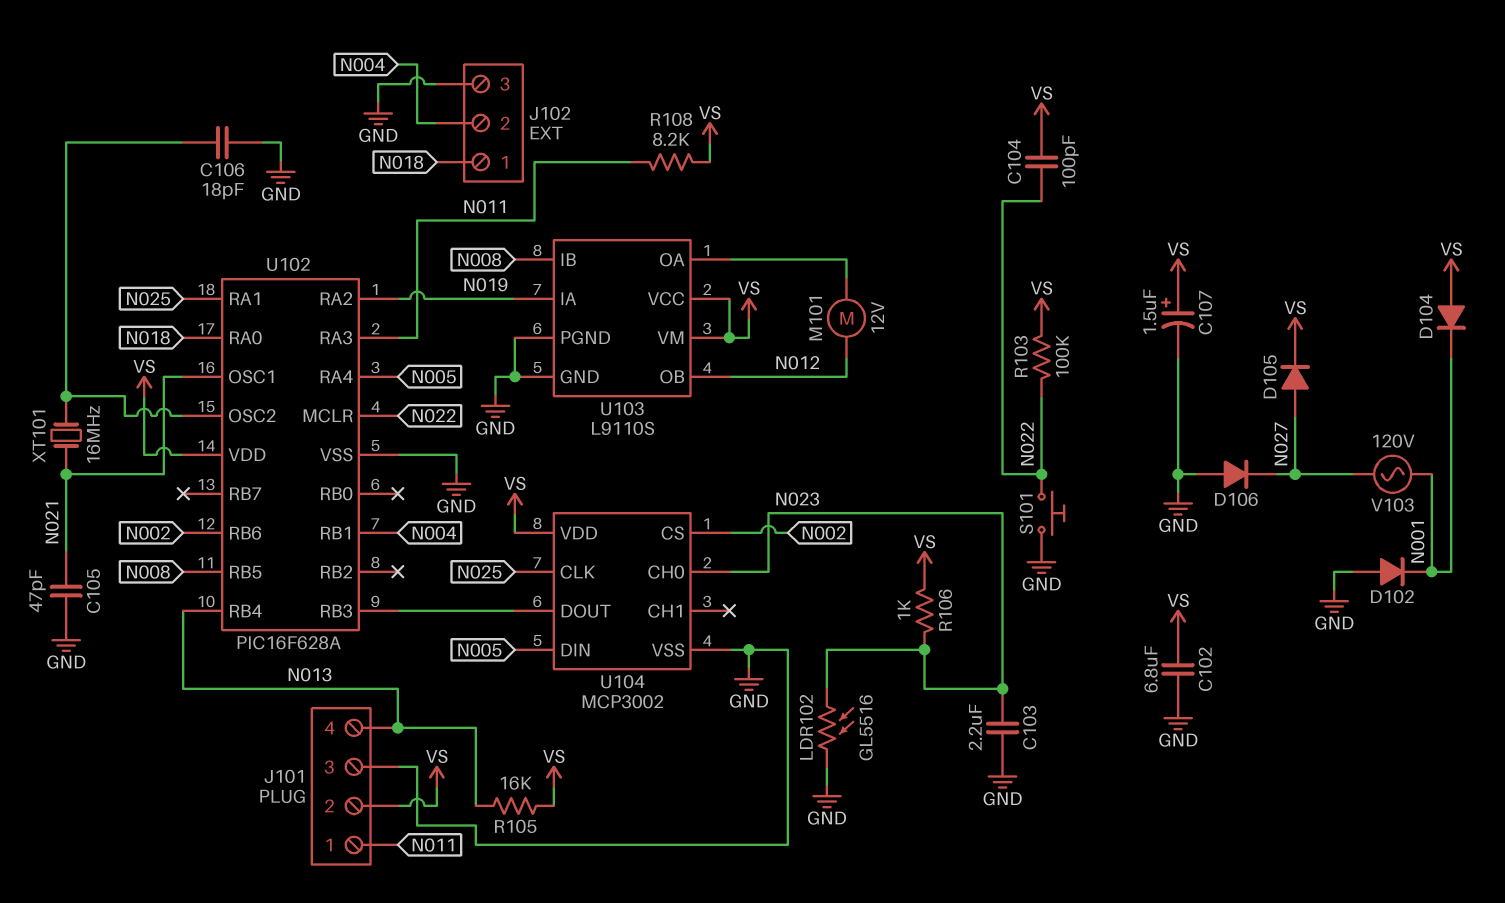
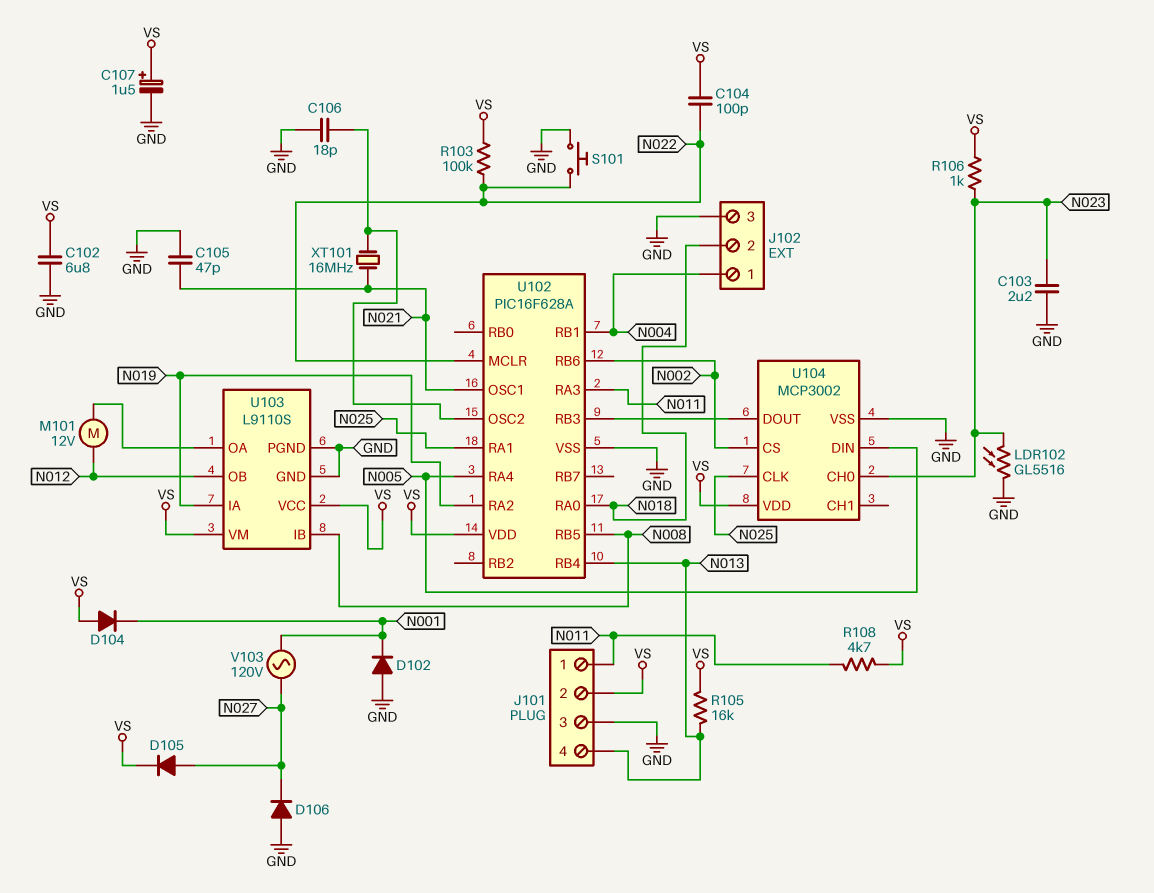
J102 pin 1: N018 -> N004
J102 pin 2: N004 -> N018
R108: 8.2k (N011, VS) -> 4.7k (N011, VS)

